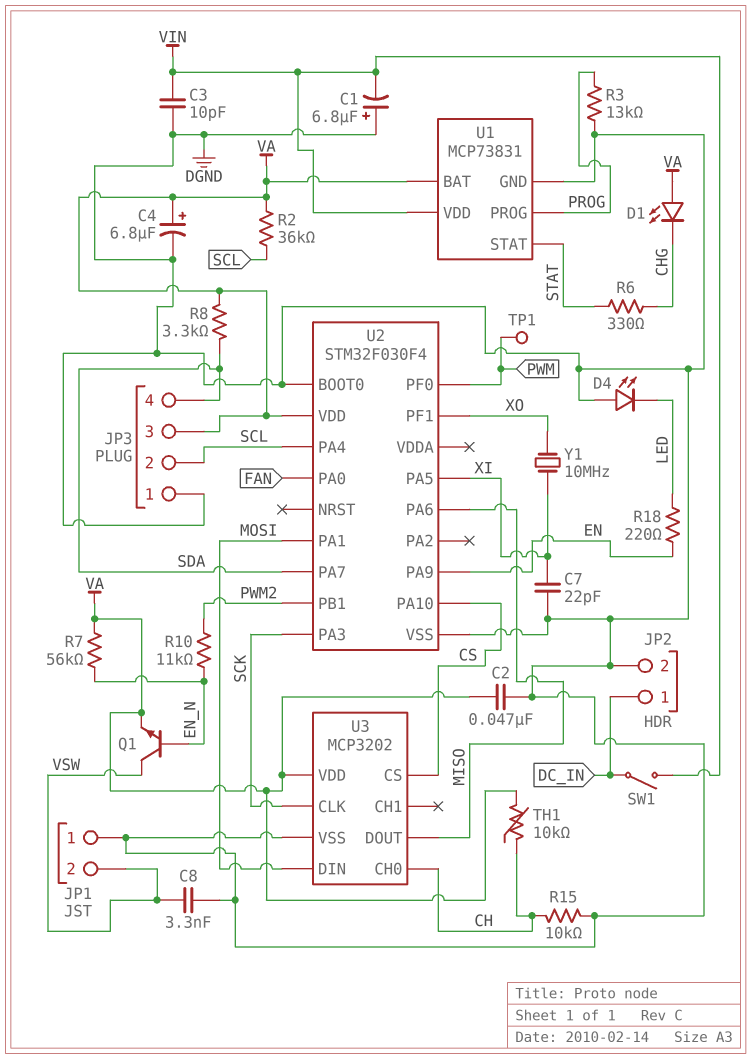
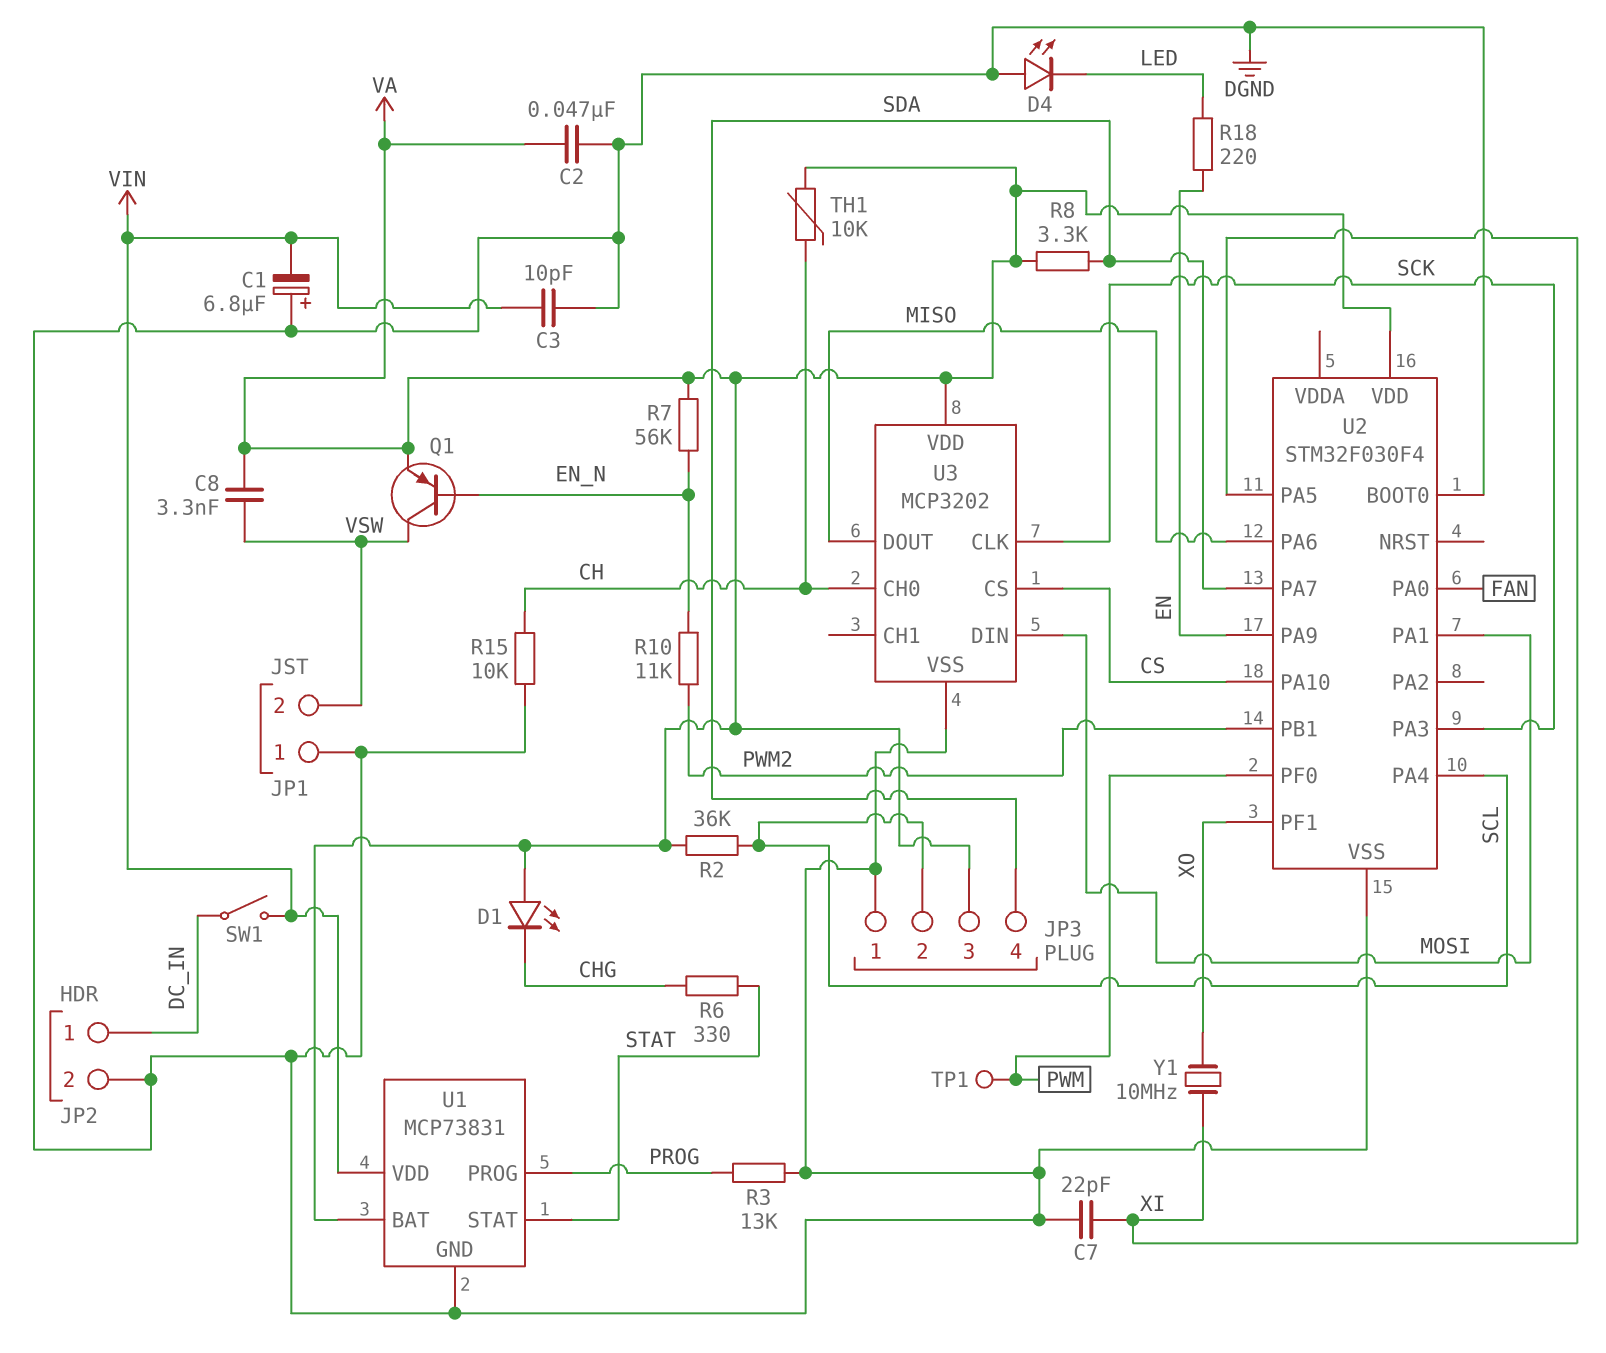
C4: 6.8uF (plus VA, minus DGND) -> none
C8: 3.3nF (DGND, VSW) -> 3.3nF (VA, VSW)
Q1: NPN (B EN_N, C VSW, E VA) -> PNP (B EN_N, C VSW, E VA)

